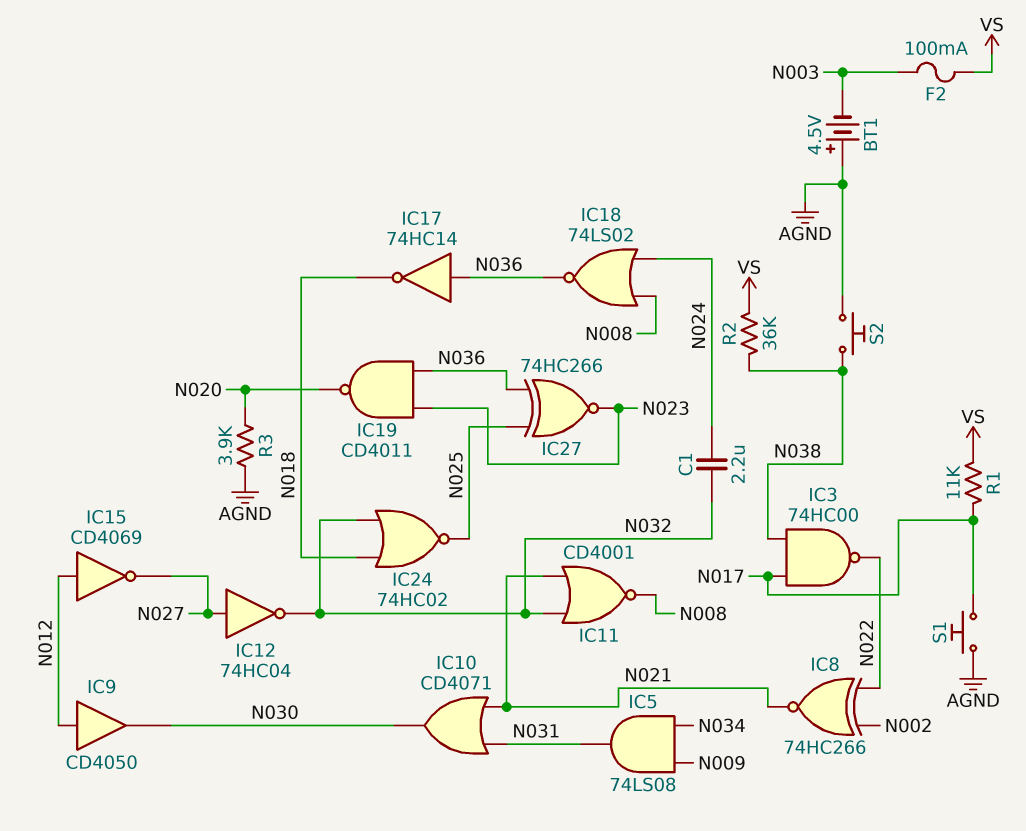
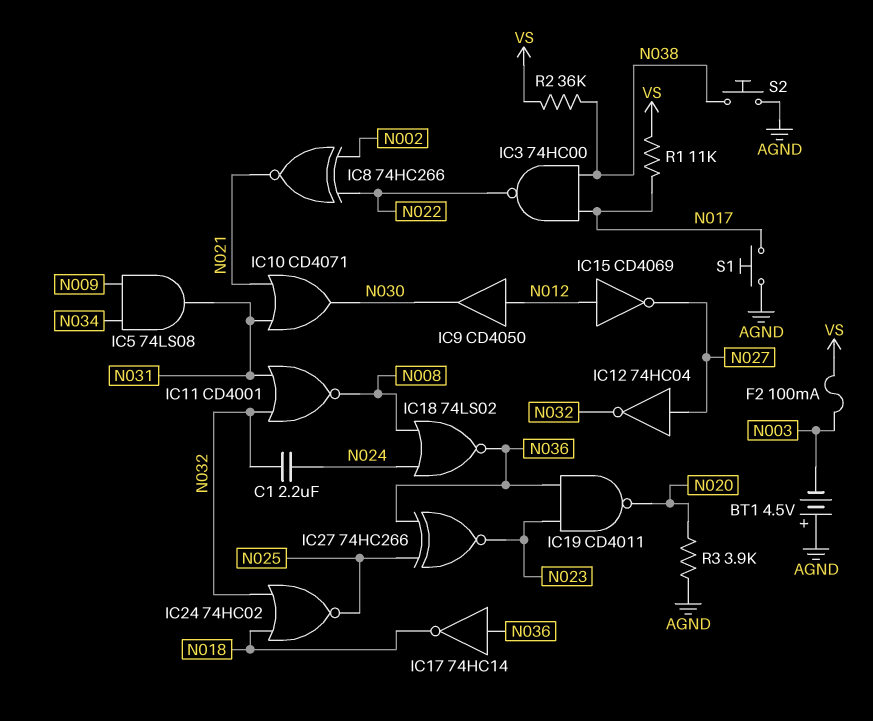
IC11: NOR CD4001 (in N021, in N032, out N008) -> NOR CD4001 (in N031, in N032, out N008)

